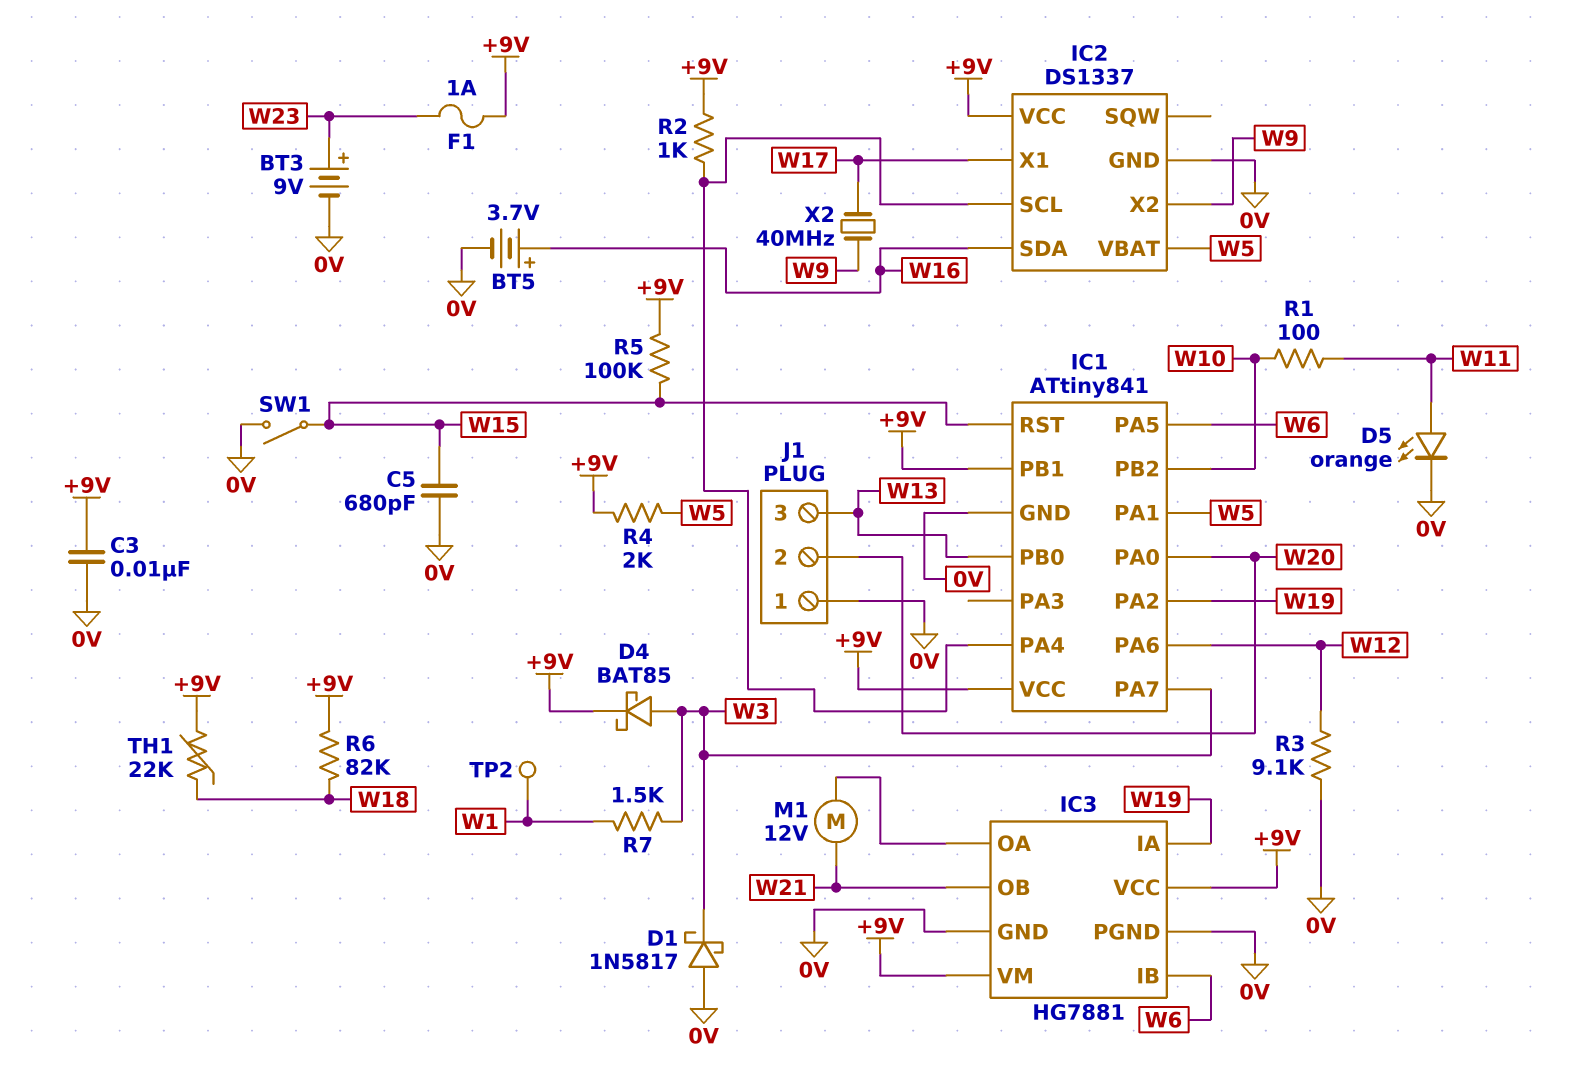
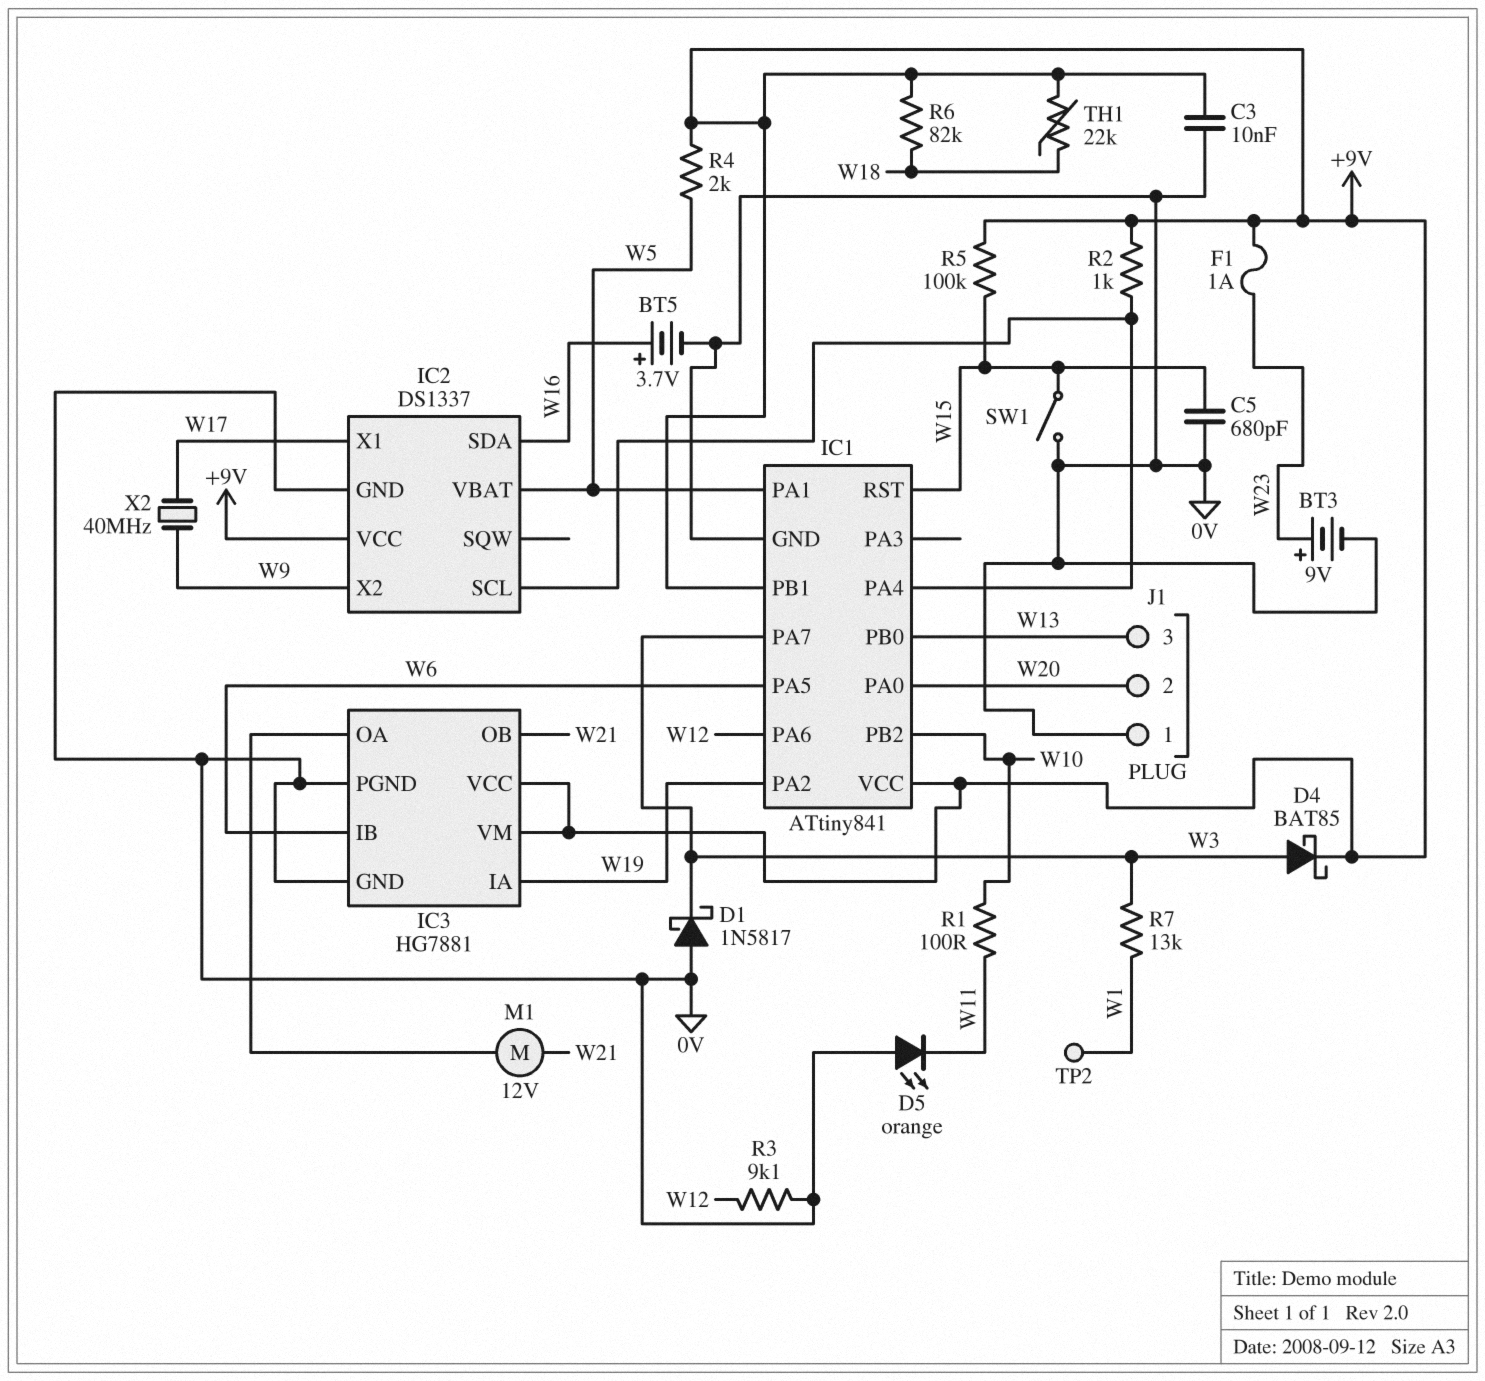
D5: LED orange (A W11, K 0V) -> LED orange (A 0V, K W11)
R7: 1.5k (W1, W3) -> 13k (W1, W3)

